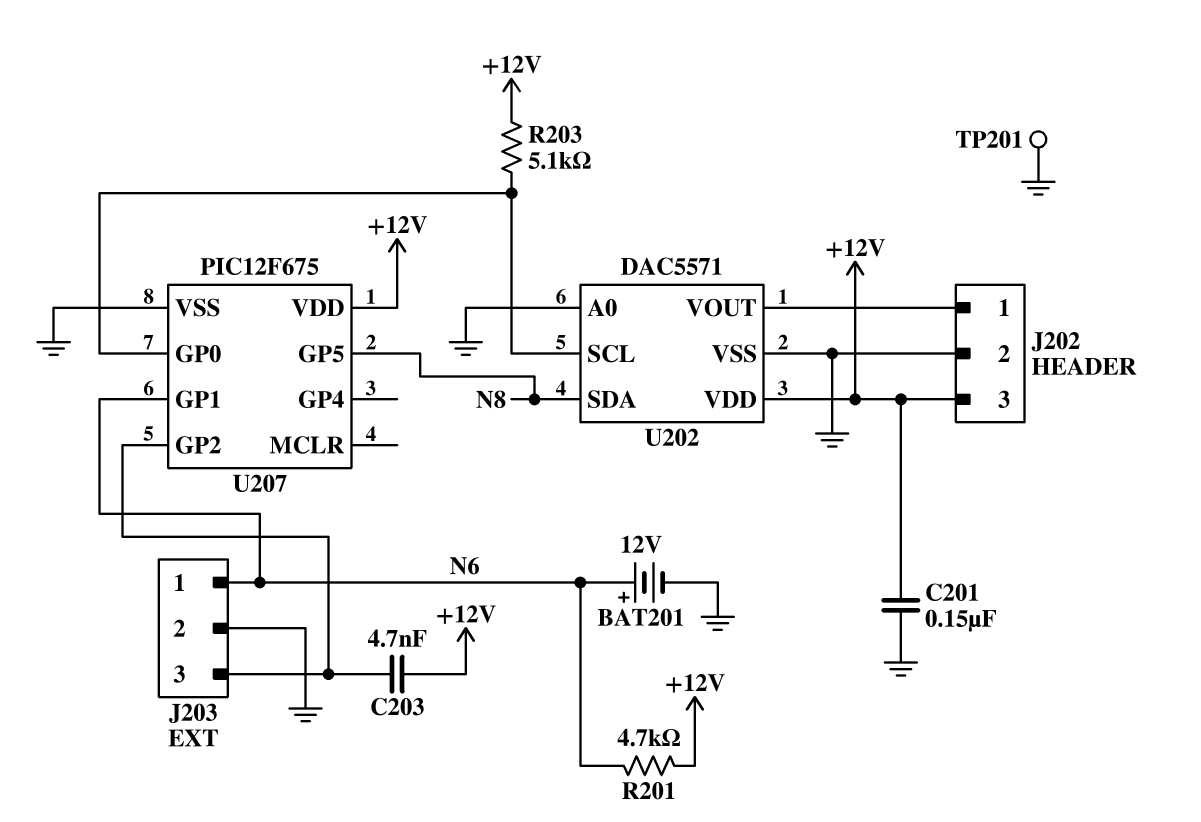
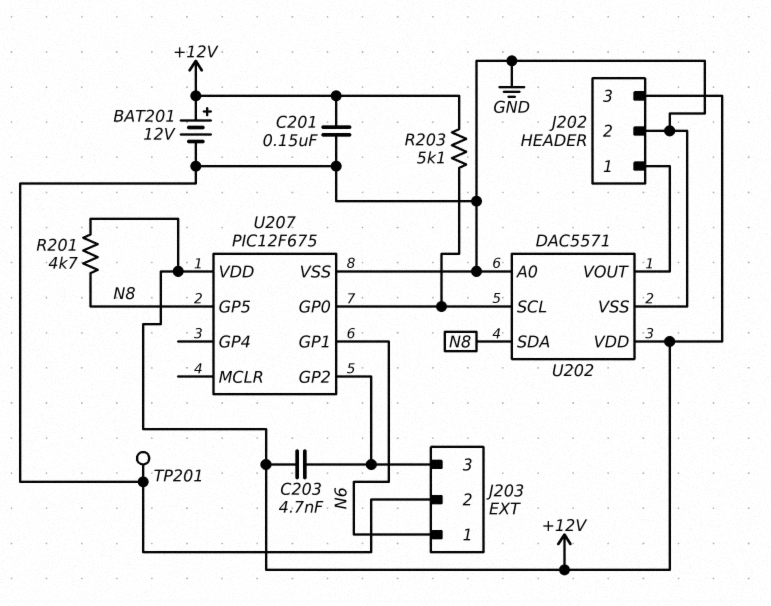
BAT201: 12V (plus N6, minus GND) -> 12V (plus +12V, minus GND)
R201: 4.7k (+12V, N6) -> 4.7k (+12V, N8)

